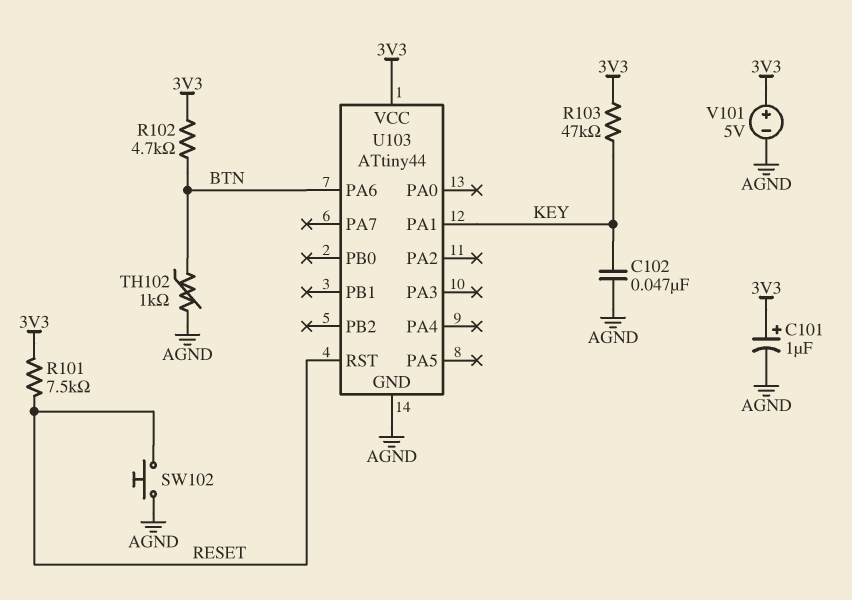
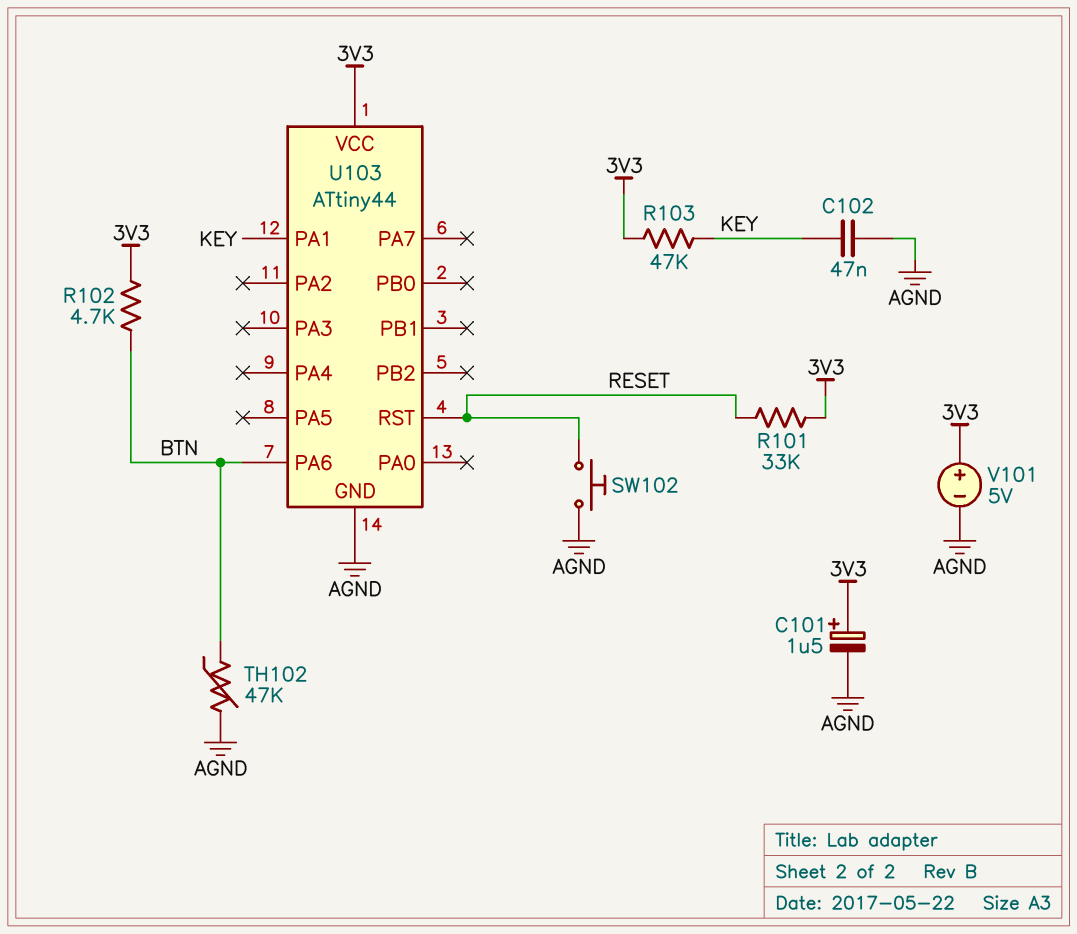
C101: 1uF (plus 3V3, minus AGND) -> 1.5uF (plus 3V3, minus AGND)
R101: 7.5k (3V3, RESET) -> 33k (3V3, RESET)
TH102: 1k (AGND, BTN) -> 47k (AGND, BTN)

